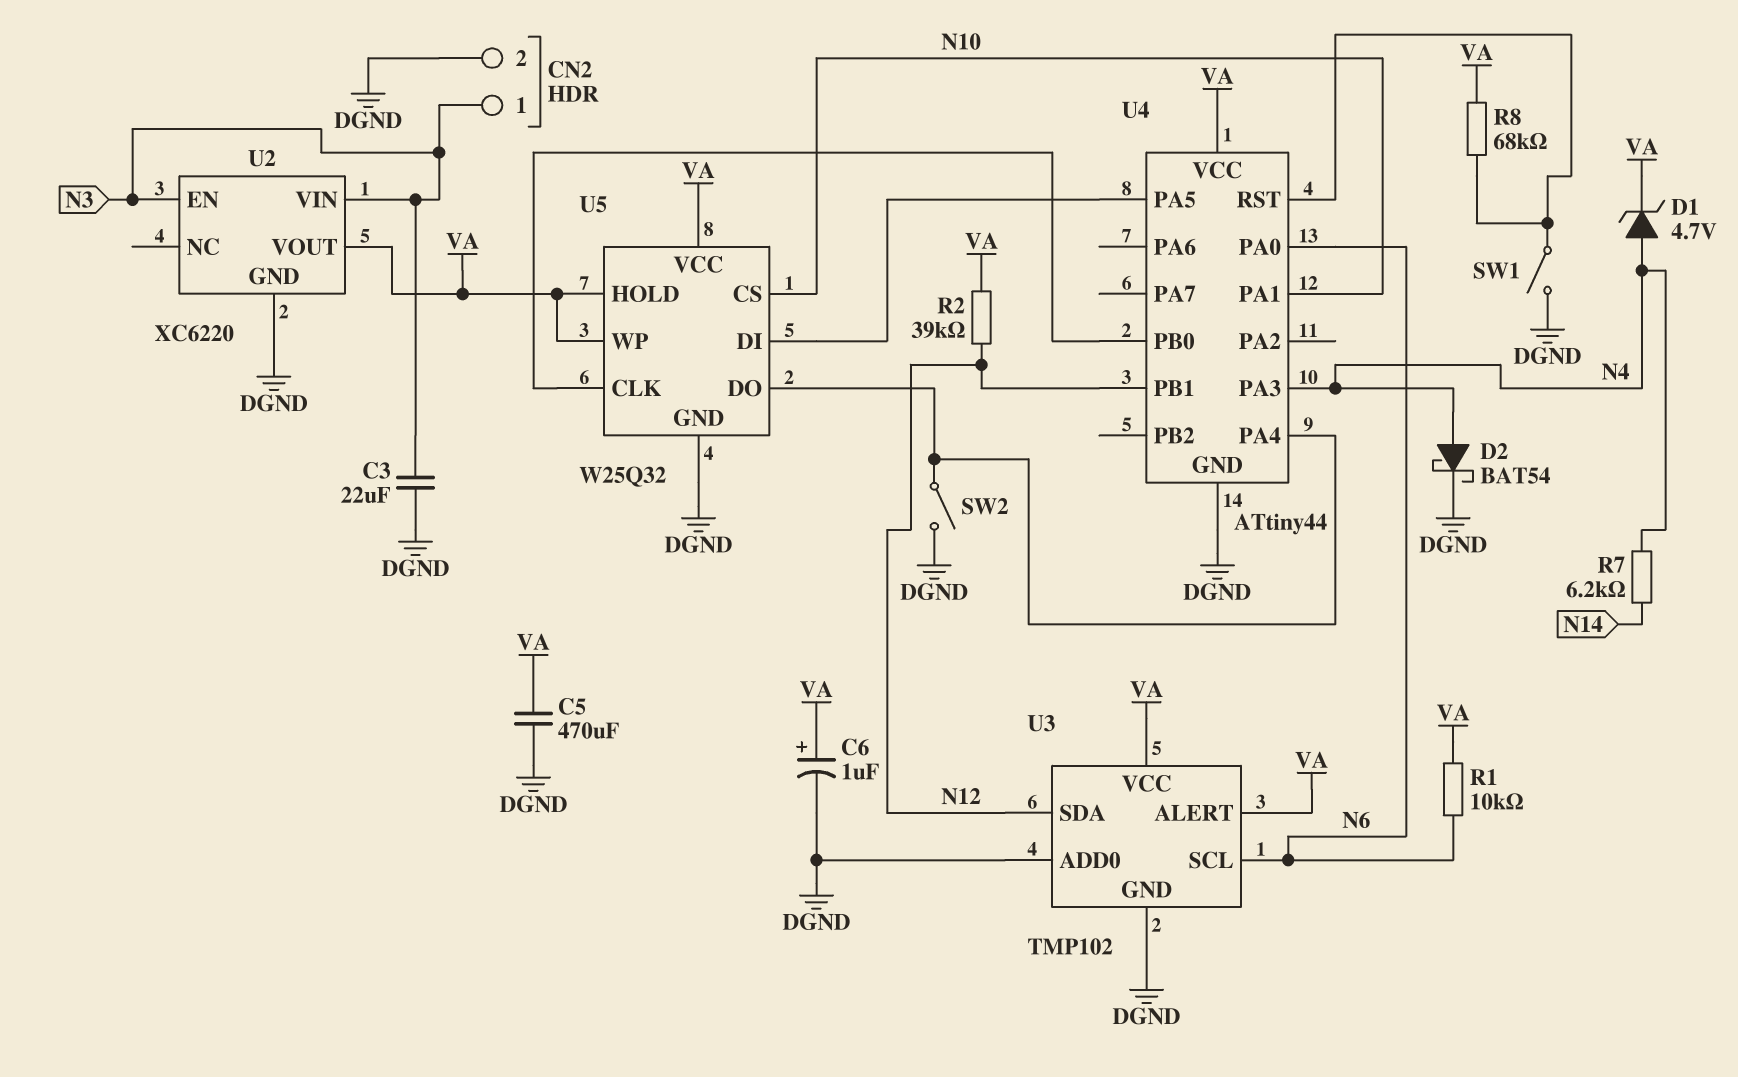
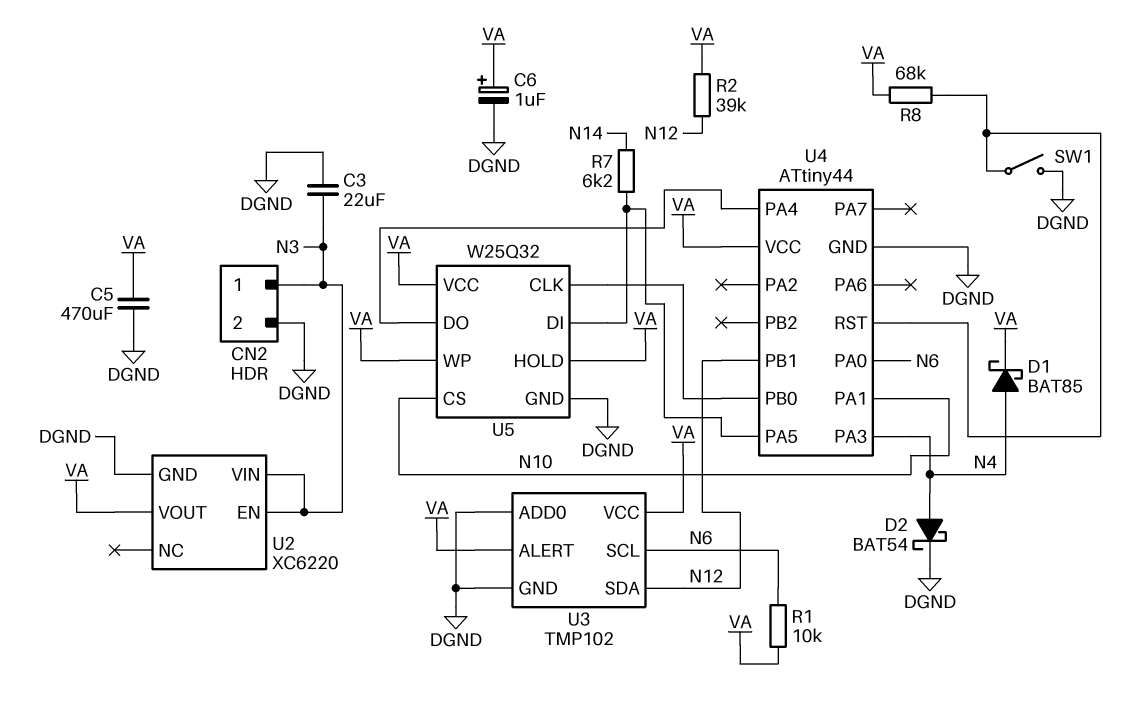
D1: zener 4.7V (A N4, K VA) -> schottky BAT85 (A N4, K VA)
R7: 6.2k (N4, N14) -> 6.2k (N14, U4/PA5)
SW2: switch (DGND, U4/PA4) -> none

